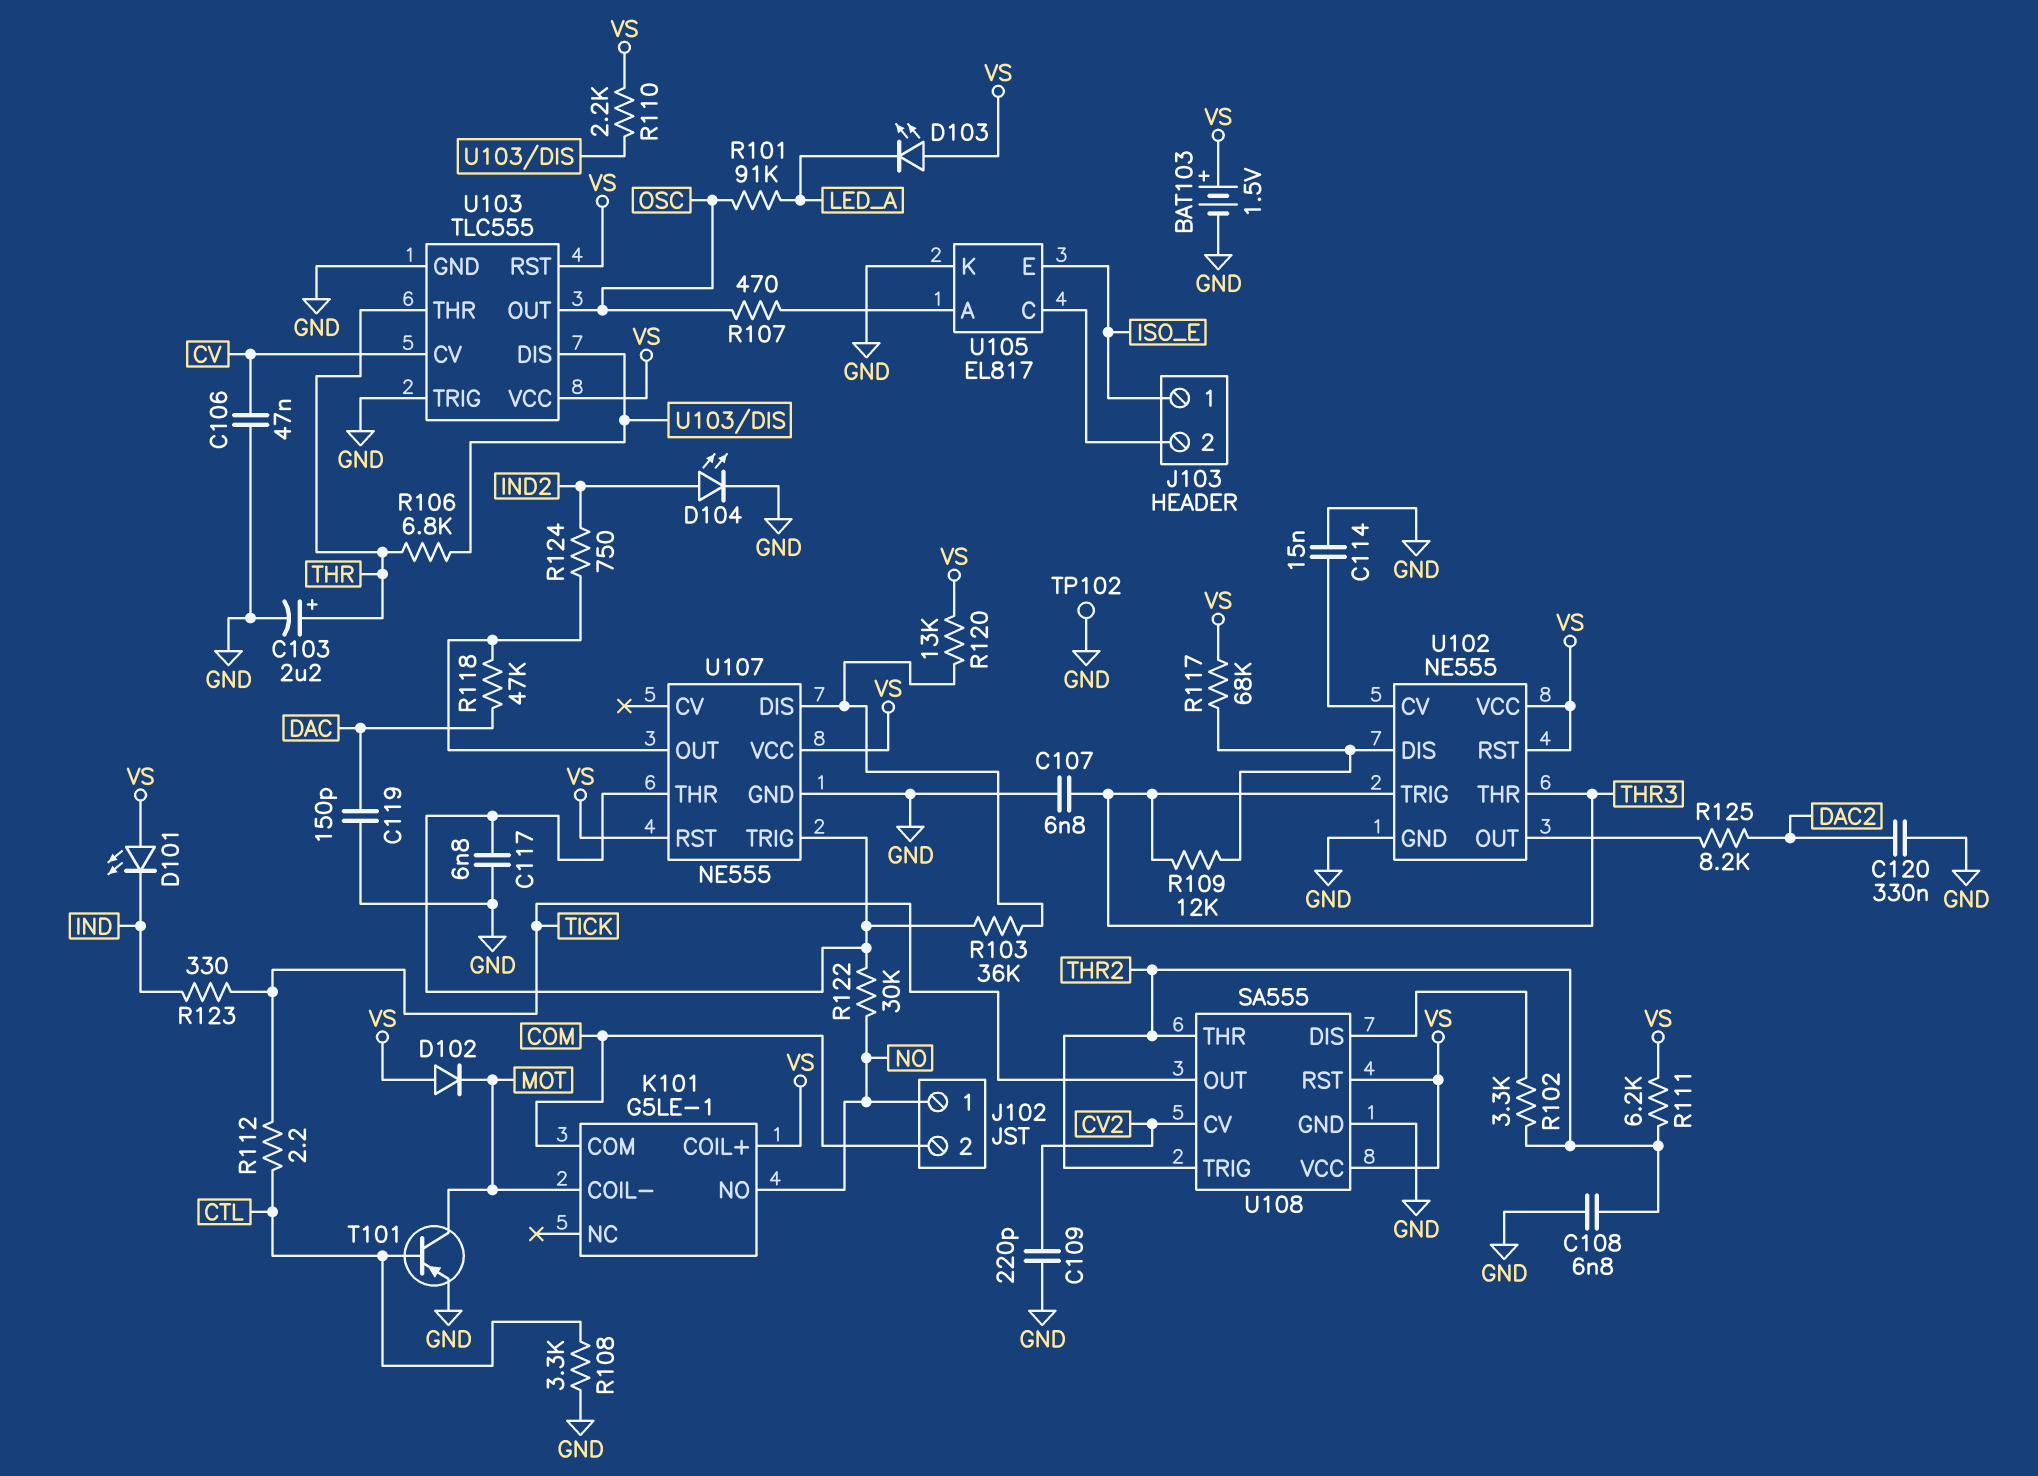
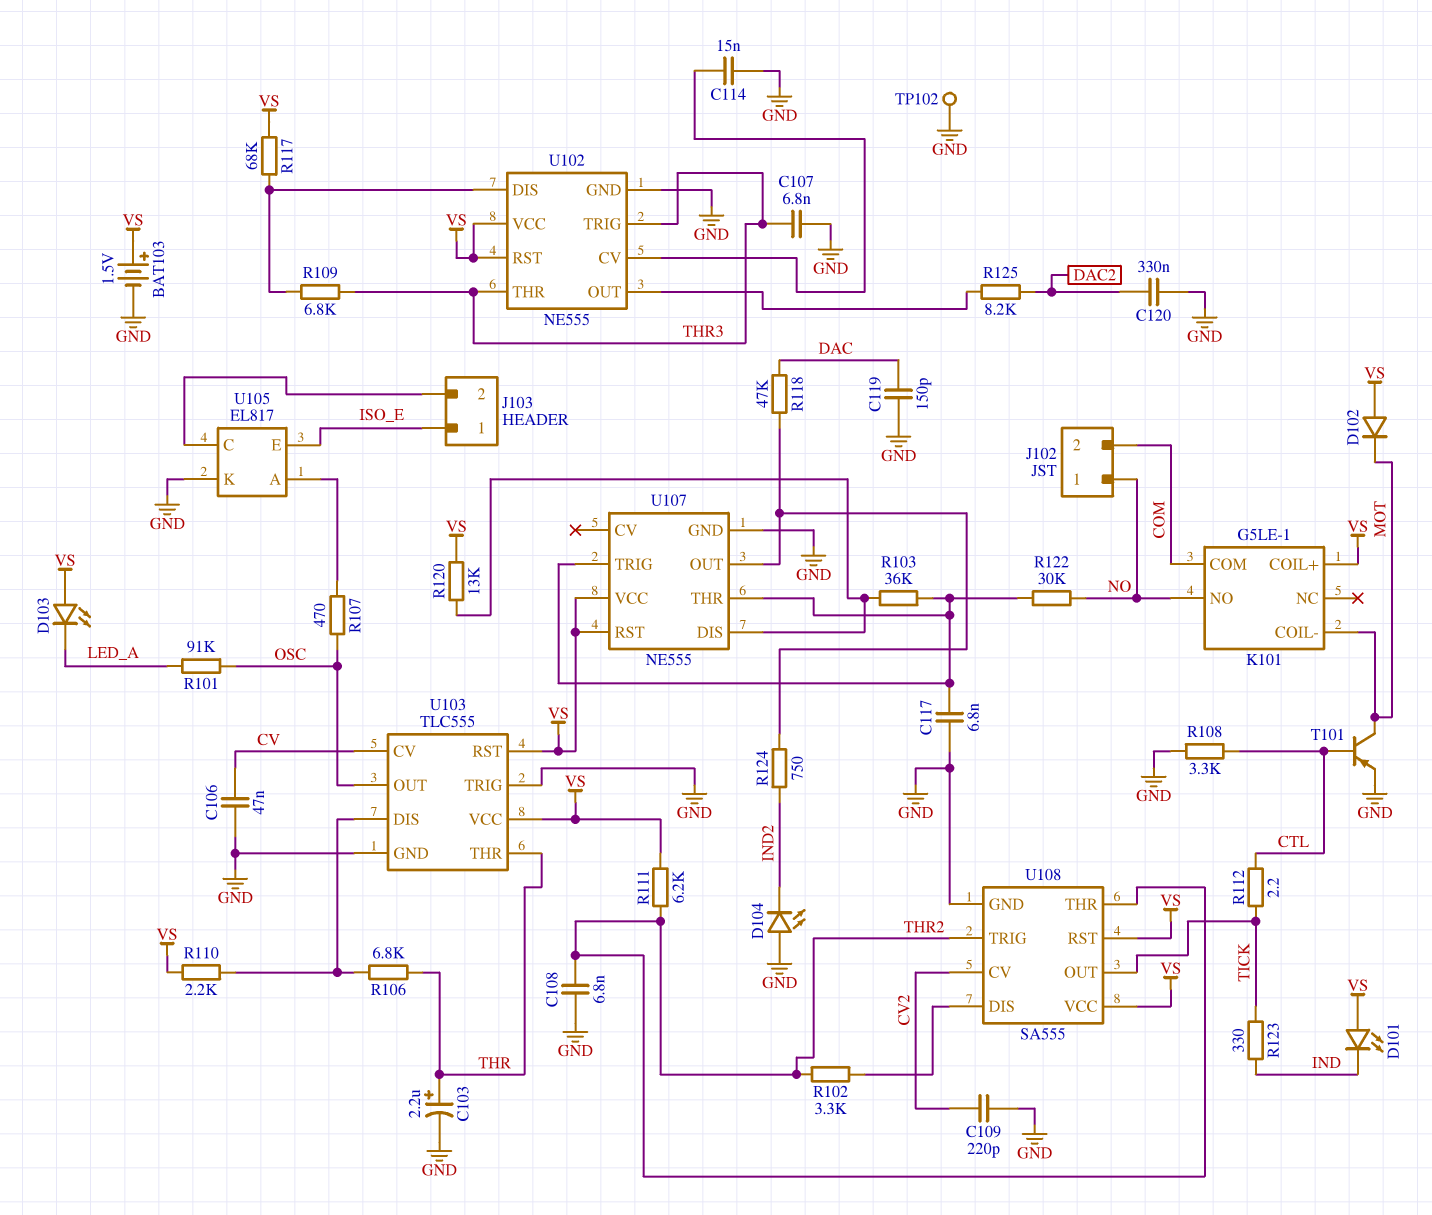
D104: LED (A IND2, K GND) -> LED (A GND, K IND2)
R109: 12k (THR3, U102/DIS) -> 6.8k (THR3, U102/DIS)

